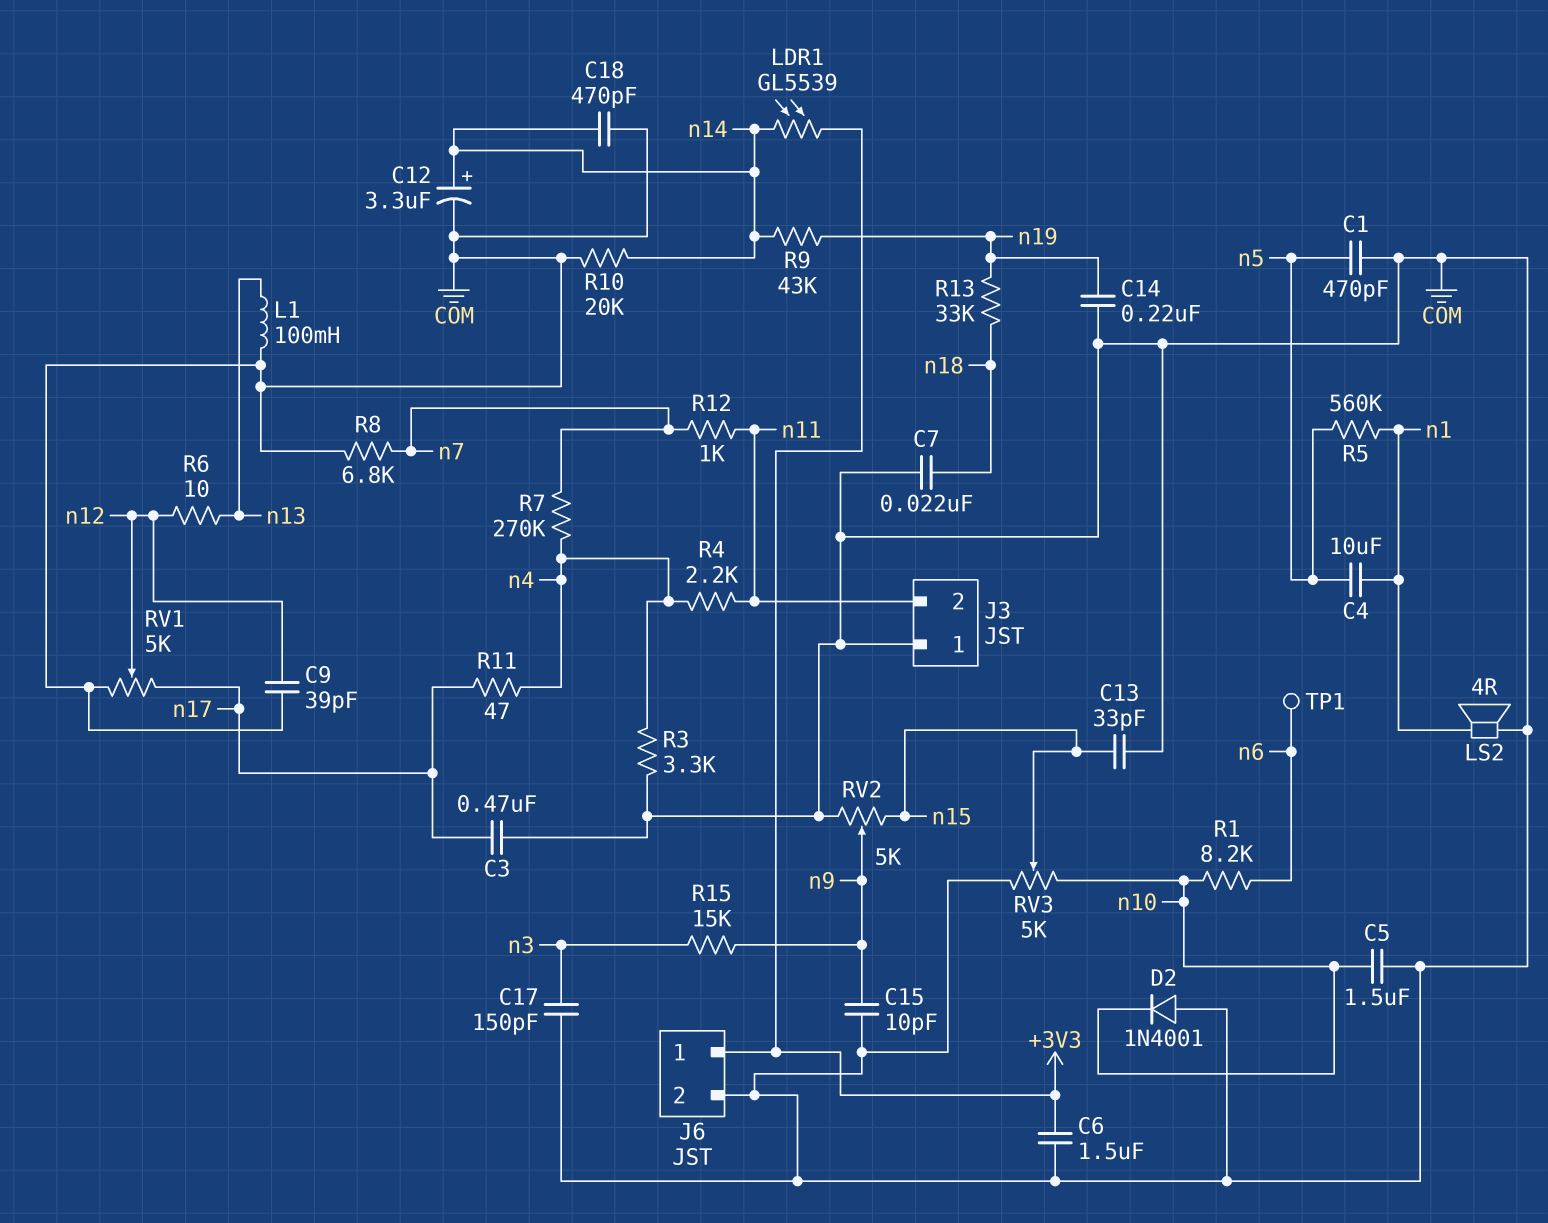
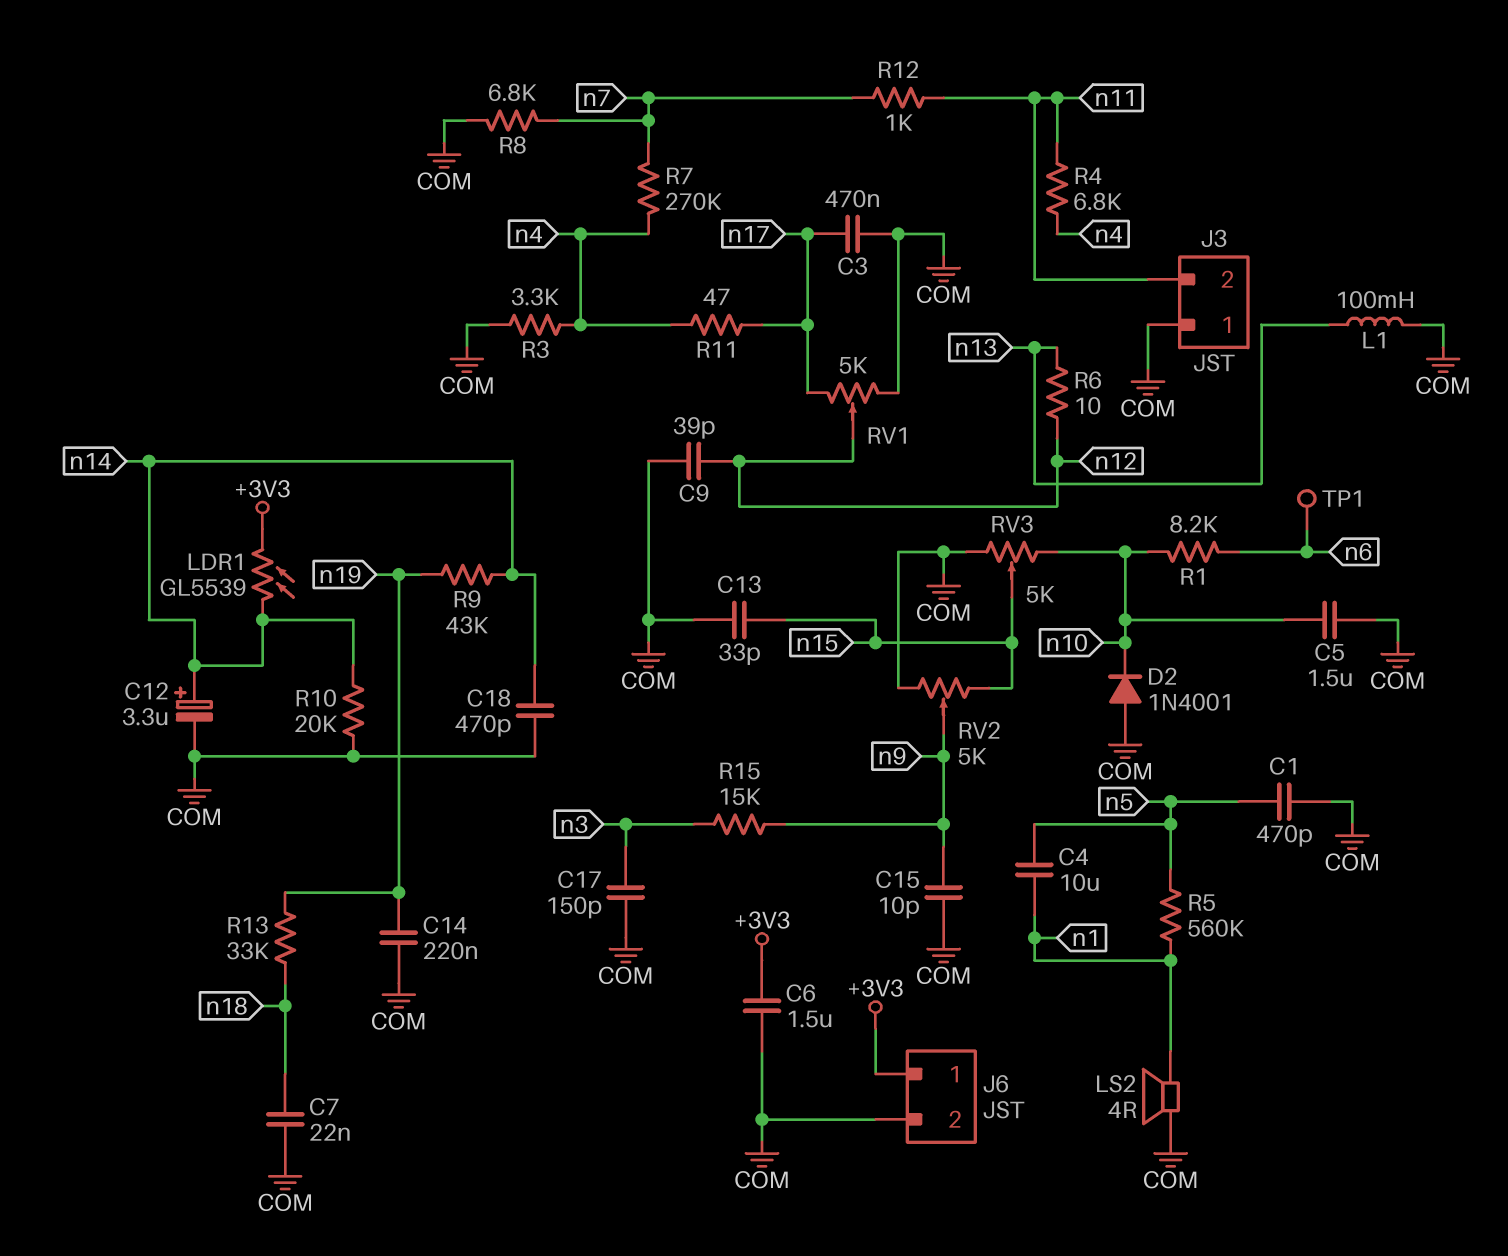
R4: 2.2k (n4, n11) -> 6.8k (n4, n11)

